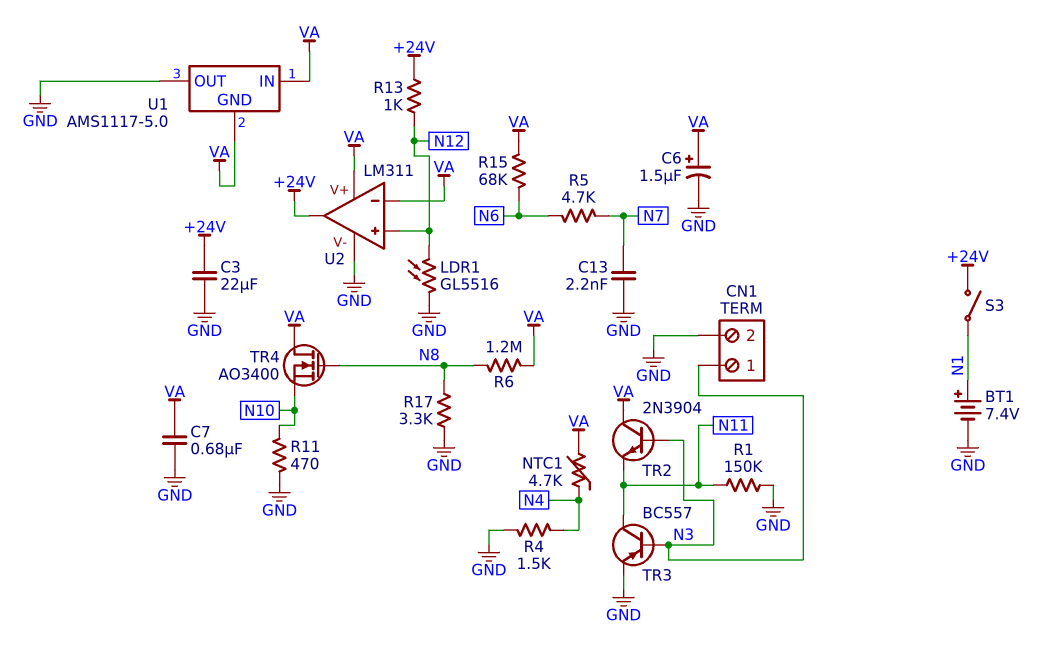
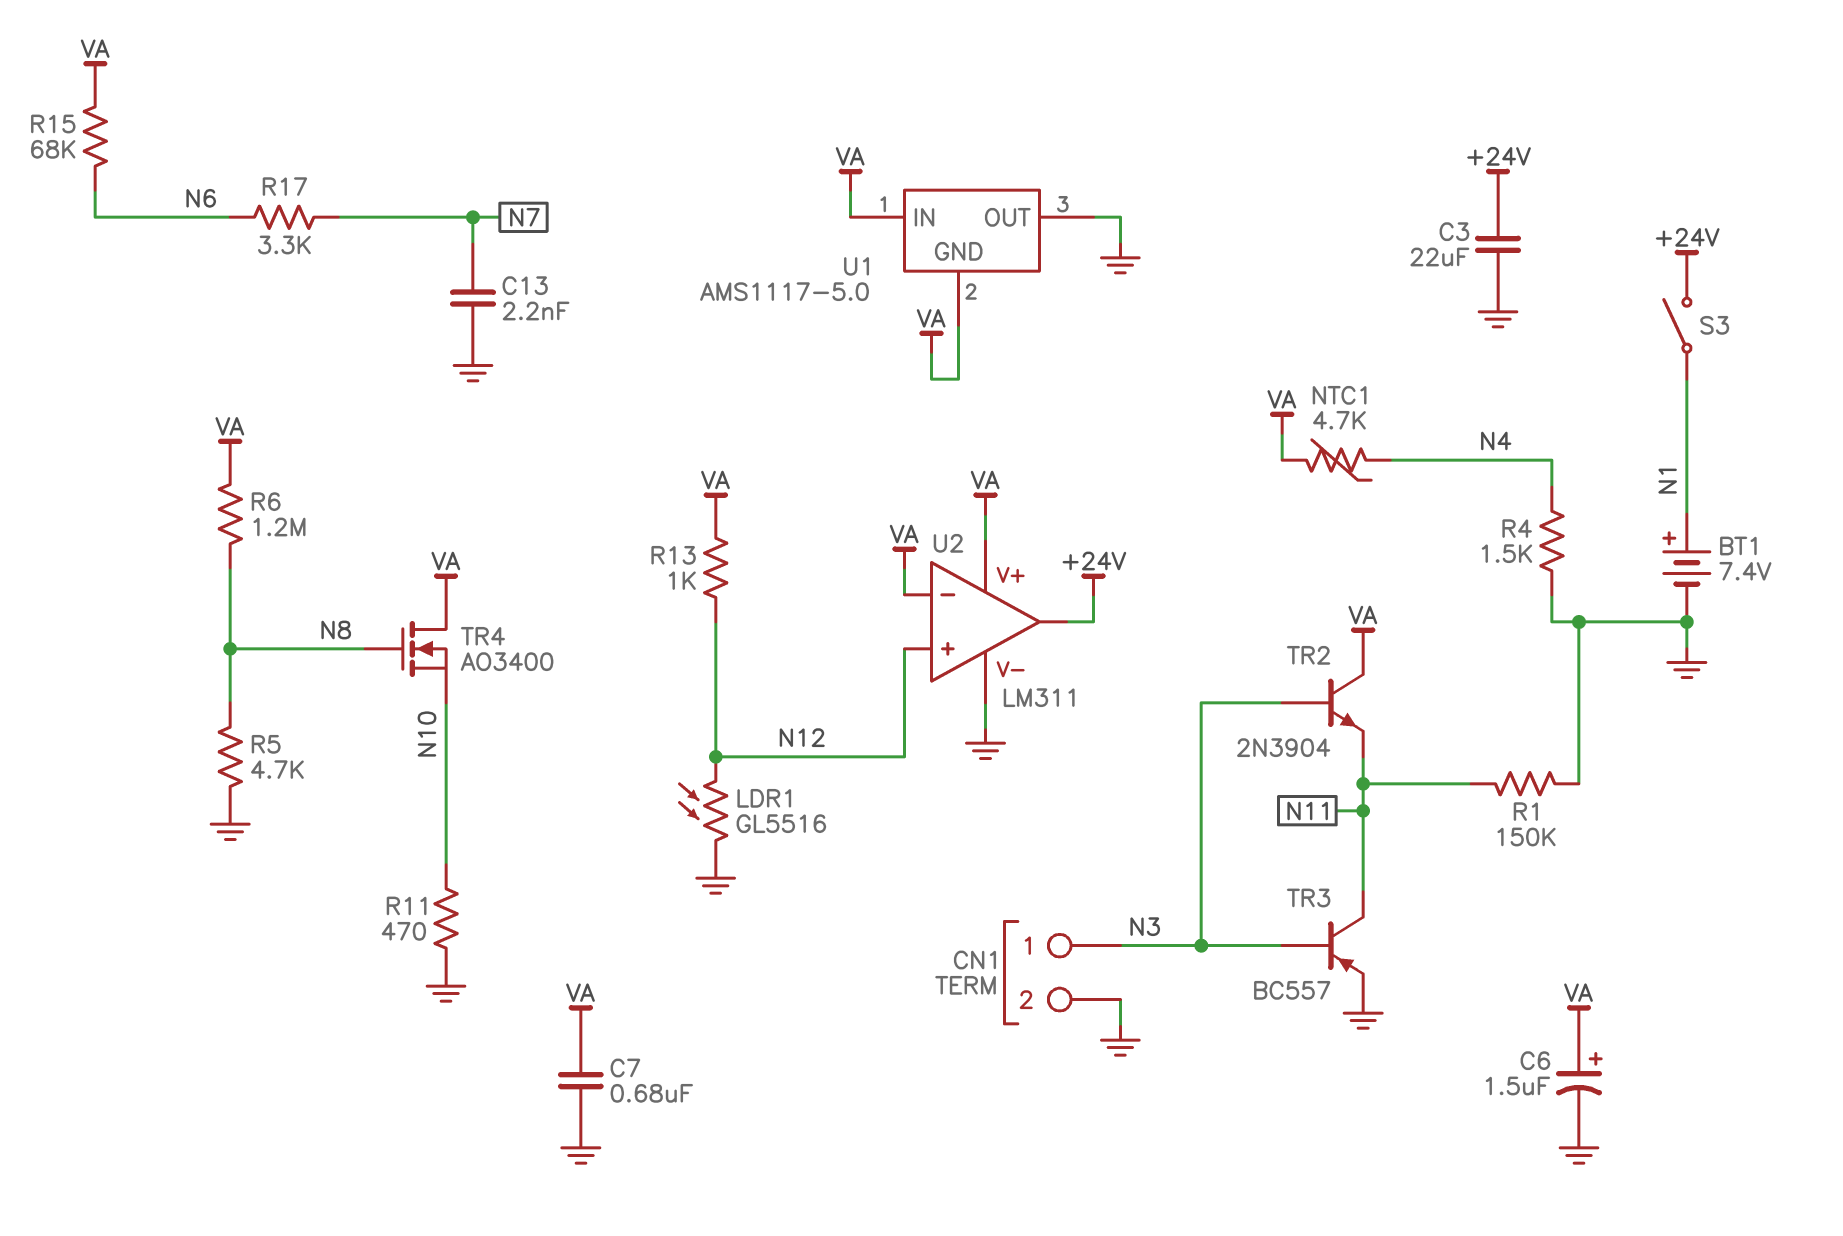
R5: 4.7k (N6, N7) -> 4.7k (GND, N8)
R13: 1k (+24V, N12) -> 1k (N12, VA)
R17: 3.3k (GND, N8) -> 3.3k (N6, N7)

